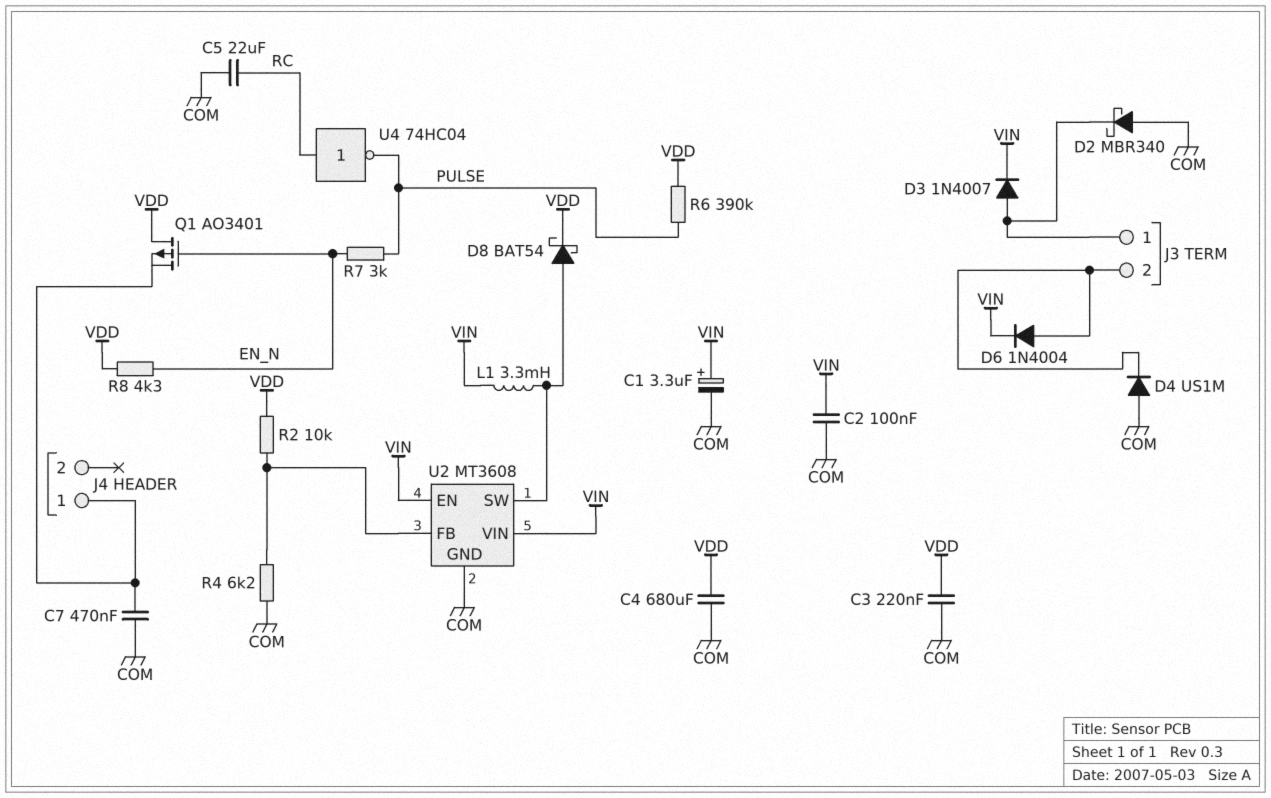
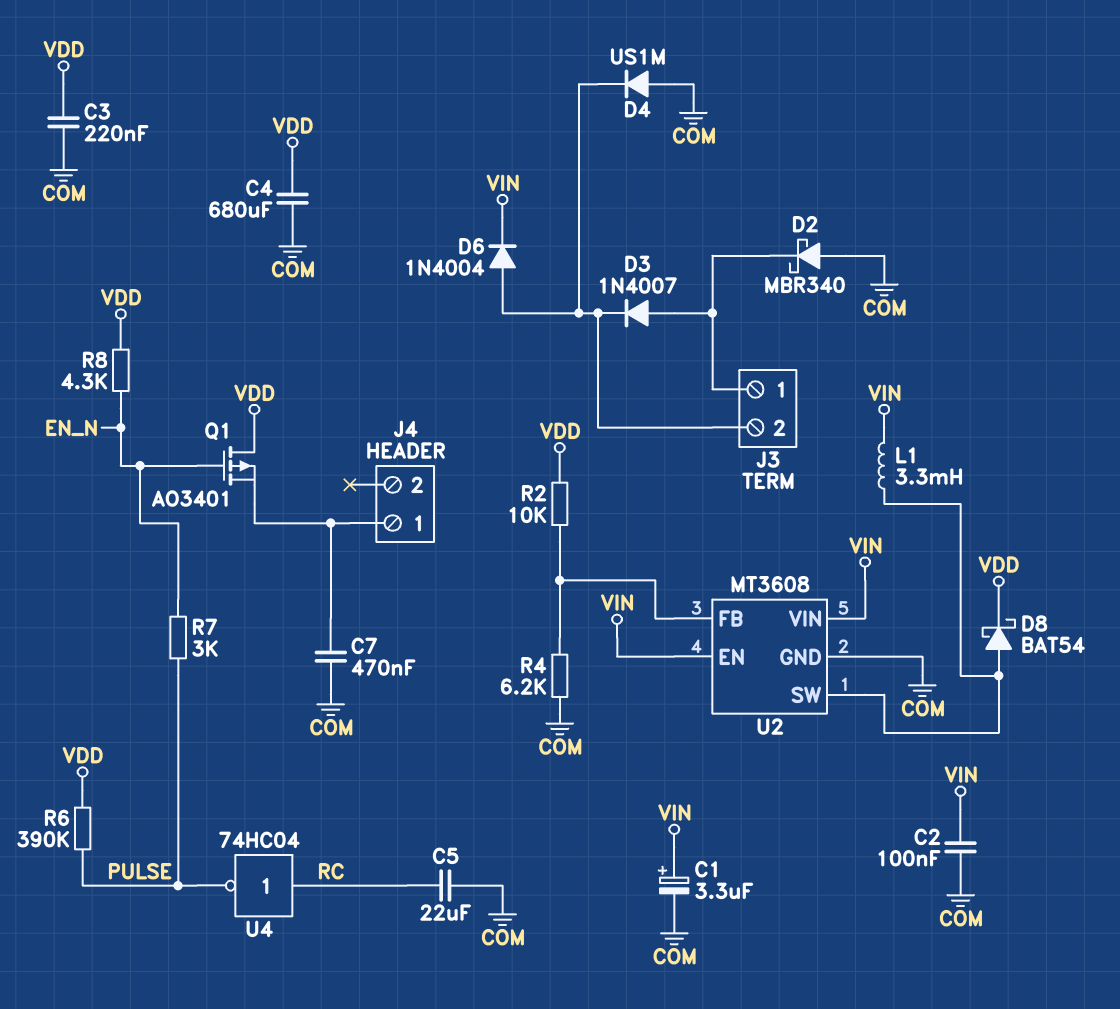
D3: diode 1N4007 (A J3/1, K VIN) -> diode 1N4007 (A J3/1, K J3/2)

